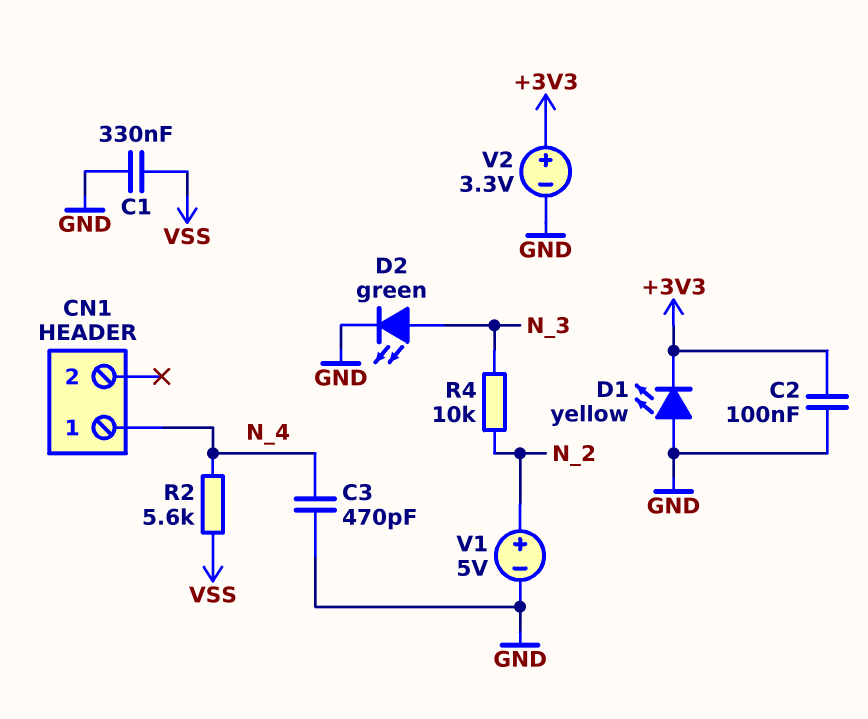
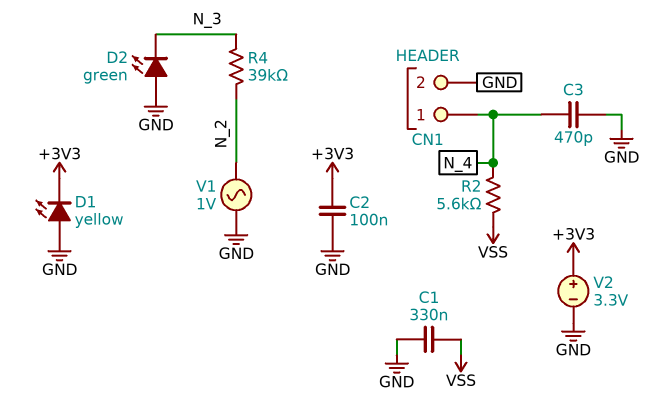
CN1 pin 2: none -> GND
D2: LED green (A N_3, K GND) -> LED green (A GND, K N_3)
R4: 10k (N_2, N_3) -> 39k (N_2, N_3)
V1: 5V (plus N_2, minus GND) -> AC 1V (GND, N_2)

